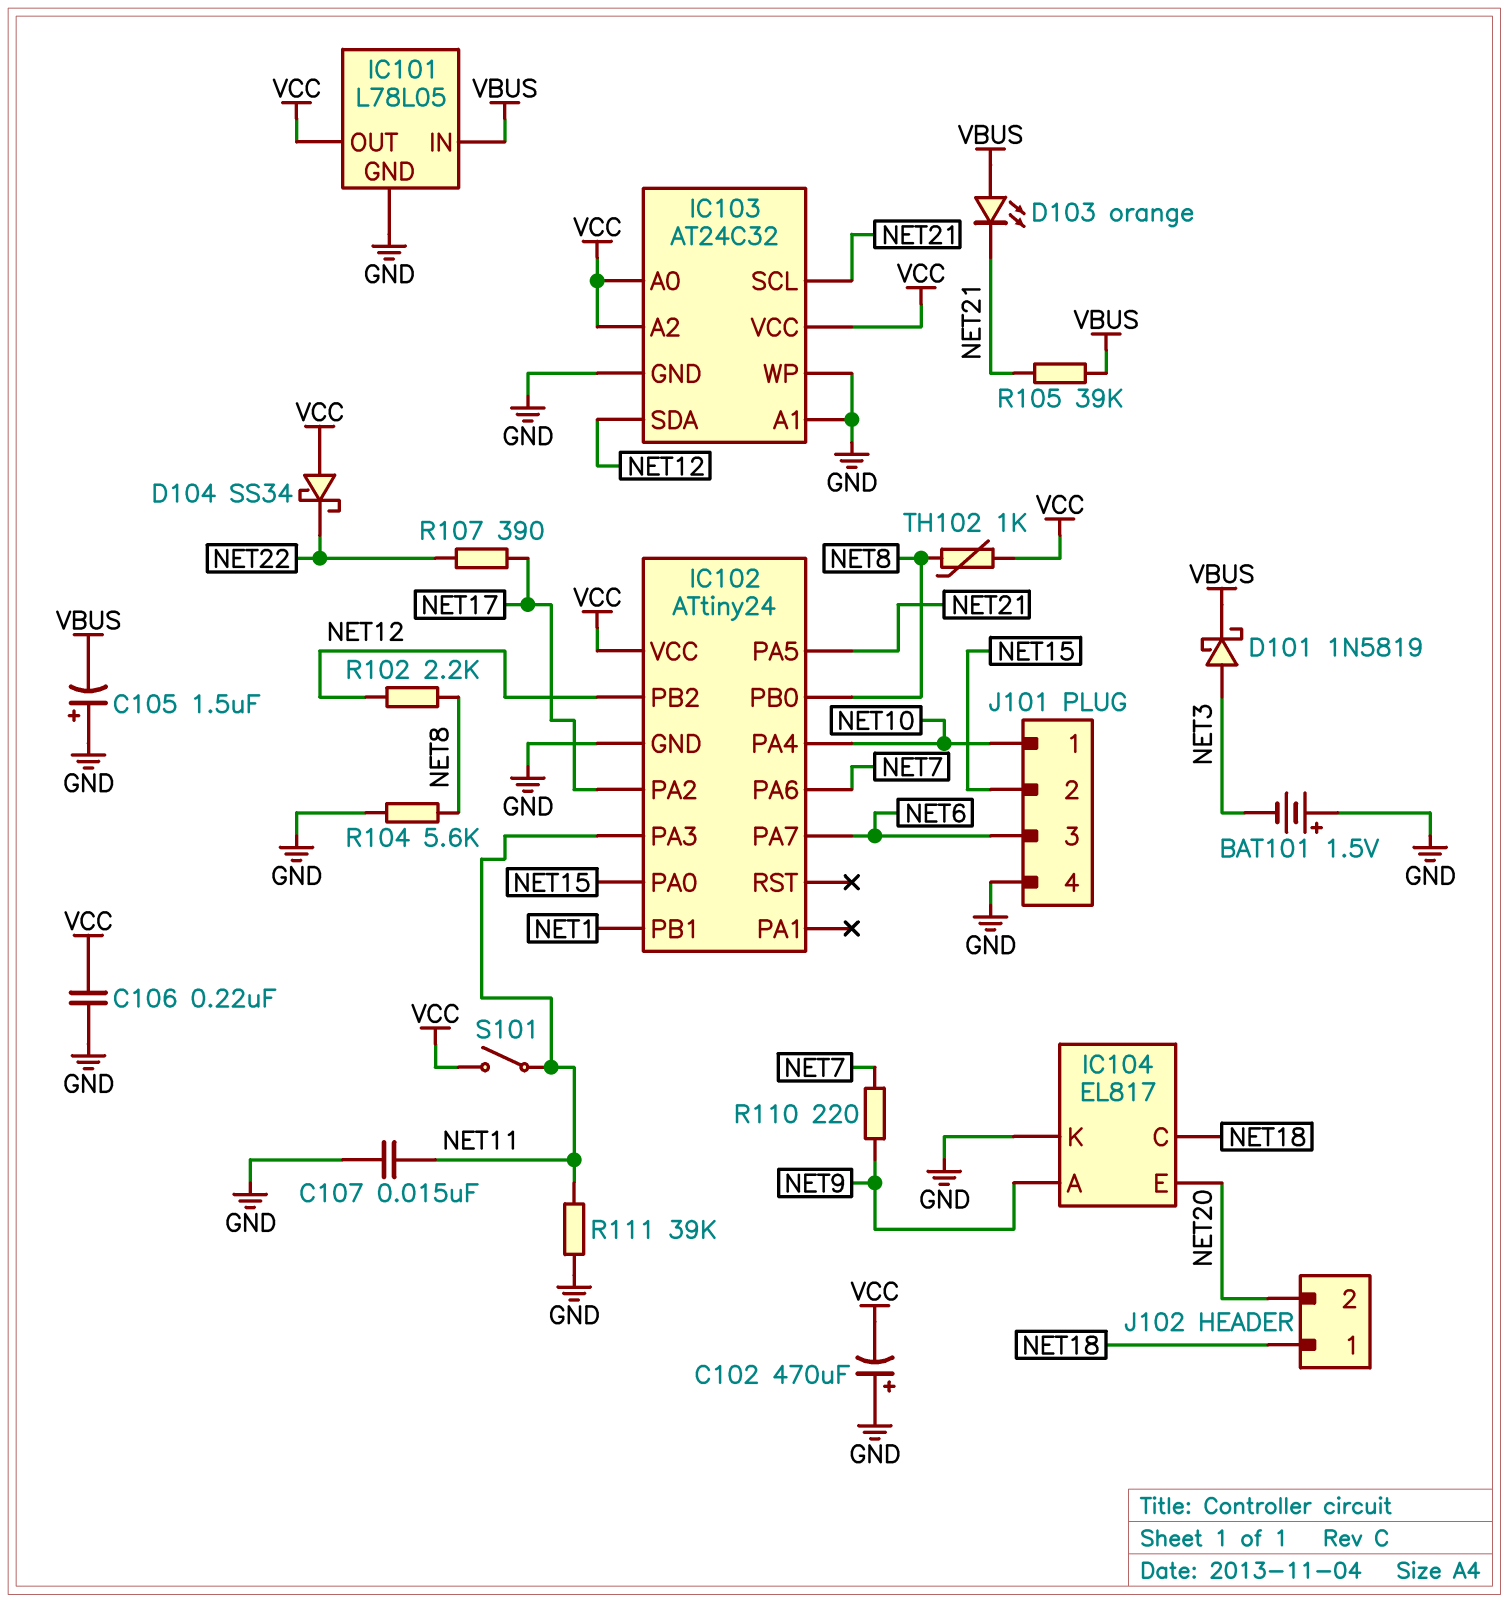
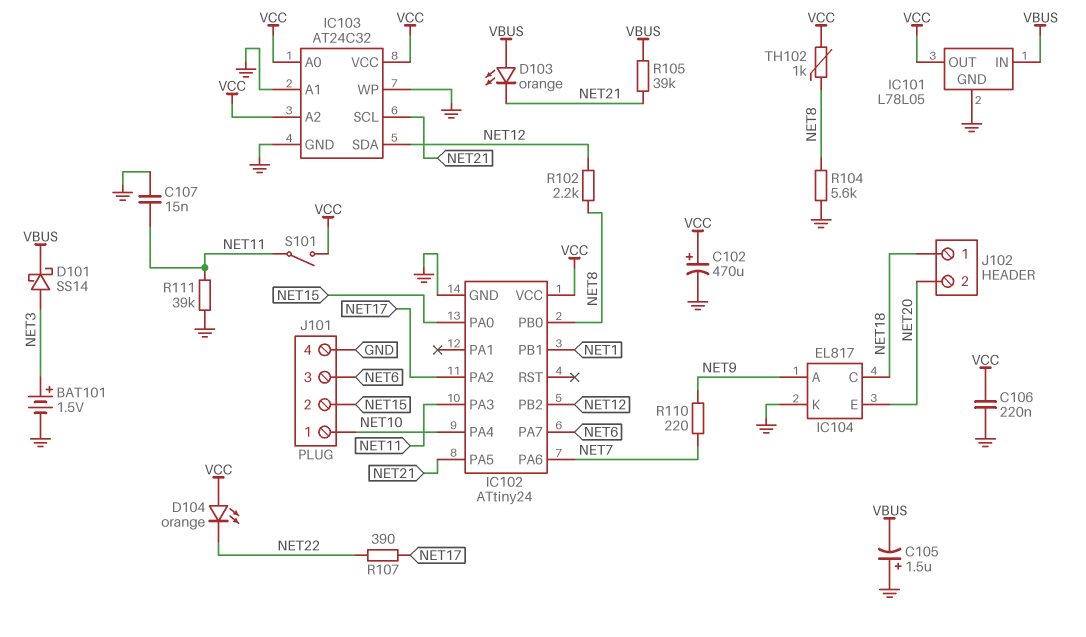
BAT101: 1.5V (plus GND, minus NET3) -> 1.5V (plus NET3, minus GND)
C102: 470uF (plus GND, minus VCC) -> 470uF (plus VCC, minus GND)
D101: schottky 1N5819 (A NET3, K VBUS) -> schottky SS14 (A NET3, K VBUS)
D104: schottky SS34 (A VCC, K NET22) -> LED orange (A VCC, K NET22)

